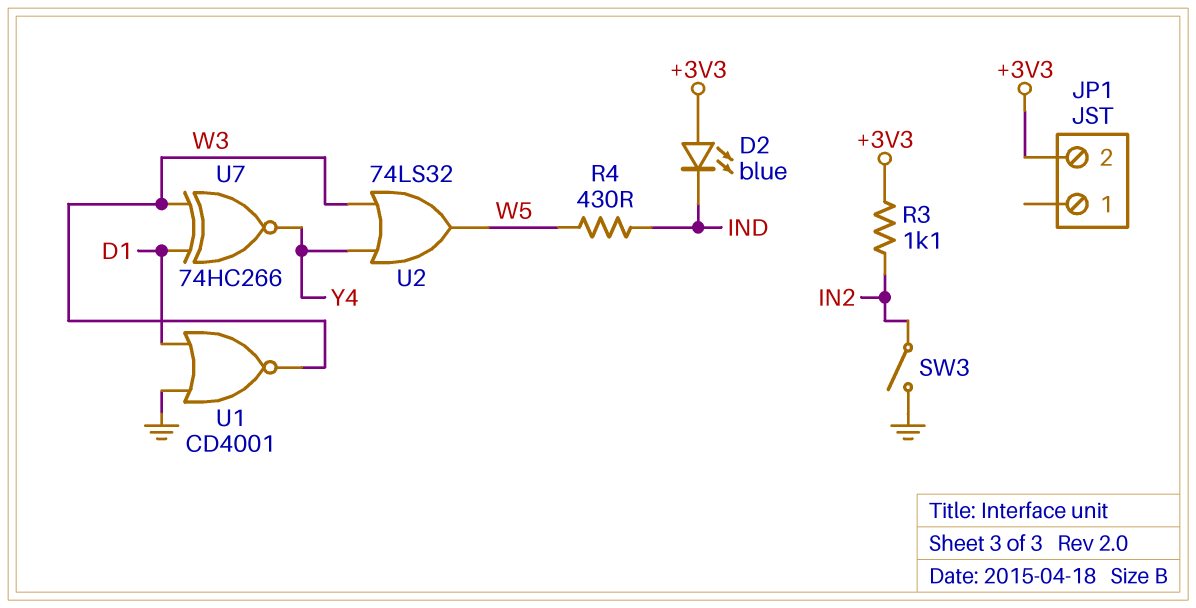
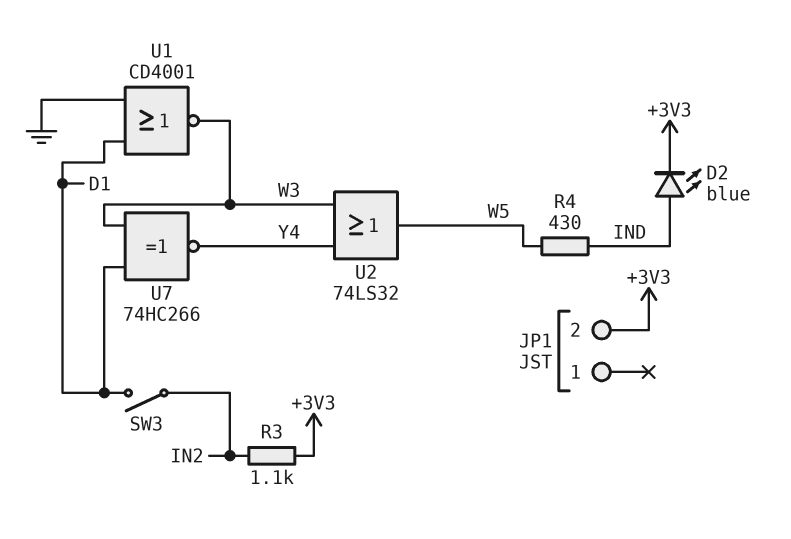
D2: LED blue (A +3V3, K IND) -> LED blue (A IND, K +3V3)
SW3: switch (GND, IN2) -> switch (D1, IN2)

